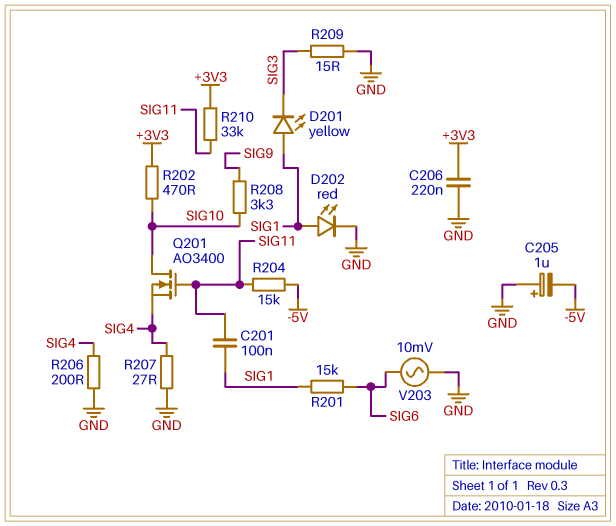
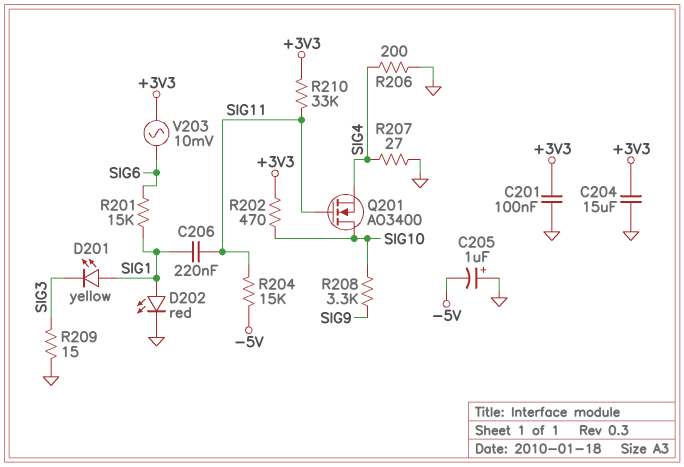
C201: 100nF (SIG1, SIG11) -> 100nF (+3V3, GND)
C204: none -> 15uF (+3V3, GND)
C206: 220nF (+3V3, GND) -> 220nF (SIG1, SIG11)
V203: AC 10mV (GND, SIG6) -> AC 10mV (+3V3, SIG6)

